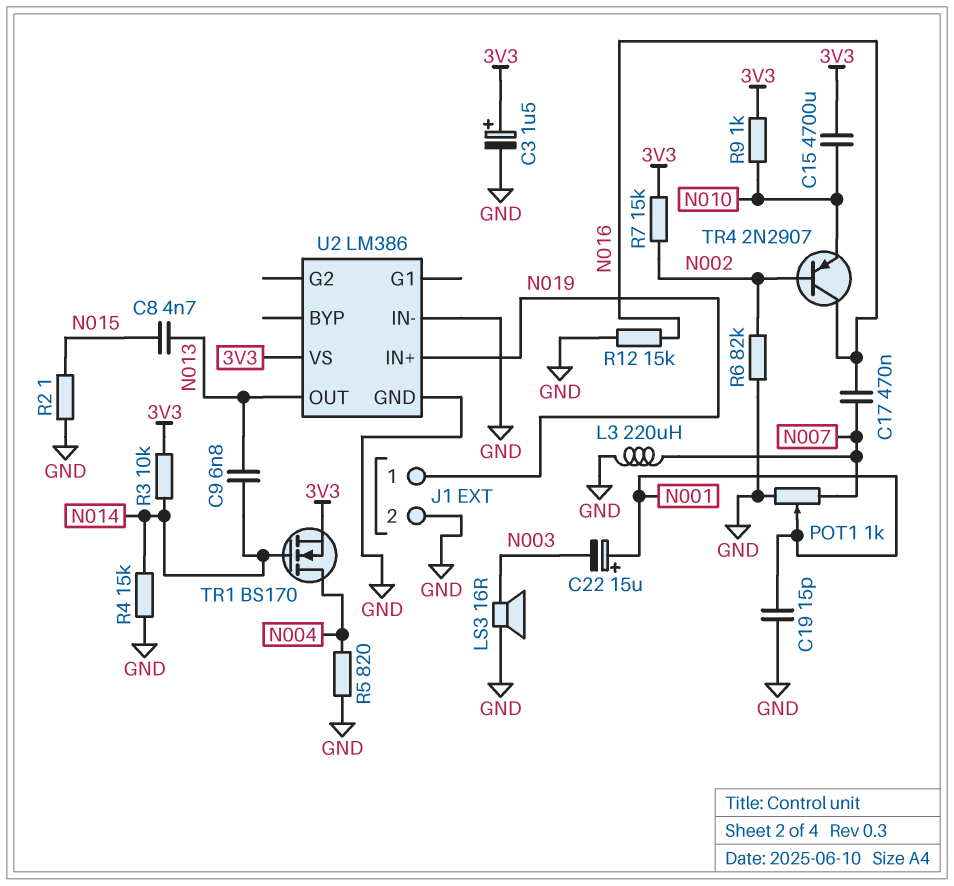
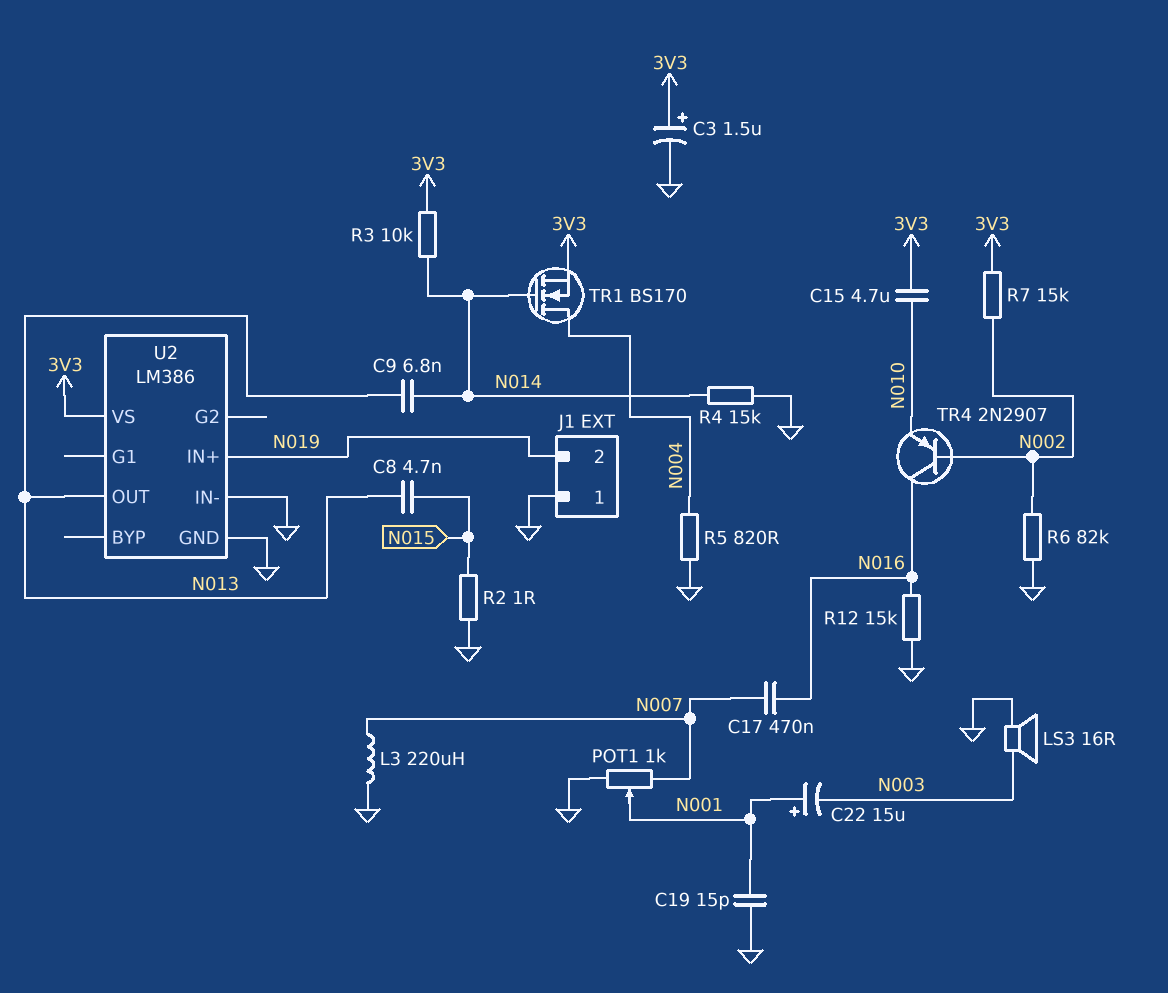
C15: 4700uF (3V3, N010) -> 4.7uF (3V3, N010)
J1 pin 1: N019 -> GND
J1 pin 2: GND -> N019
R9: 1k (3V3, N010) -> none

